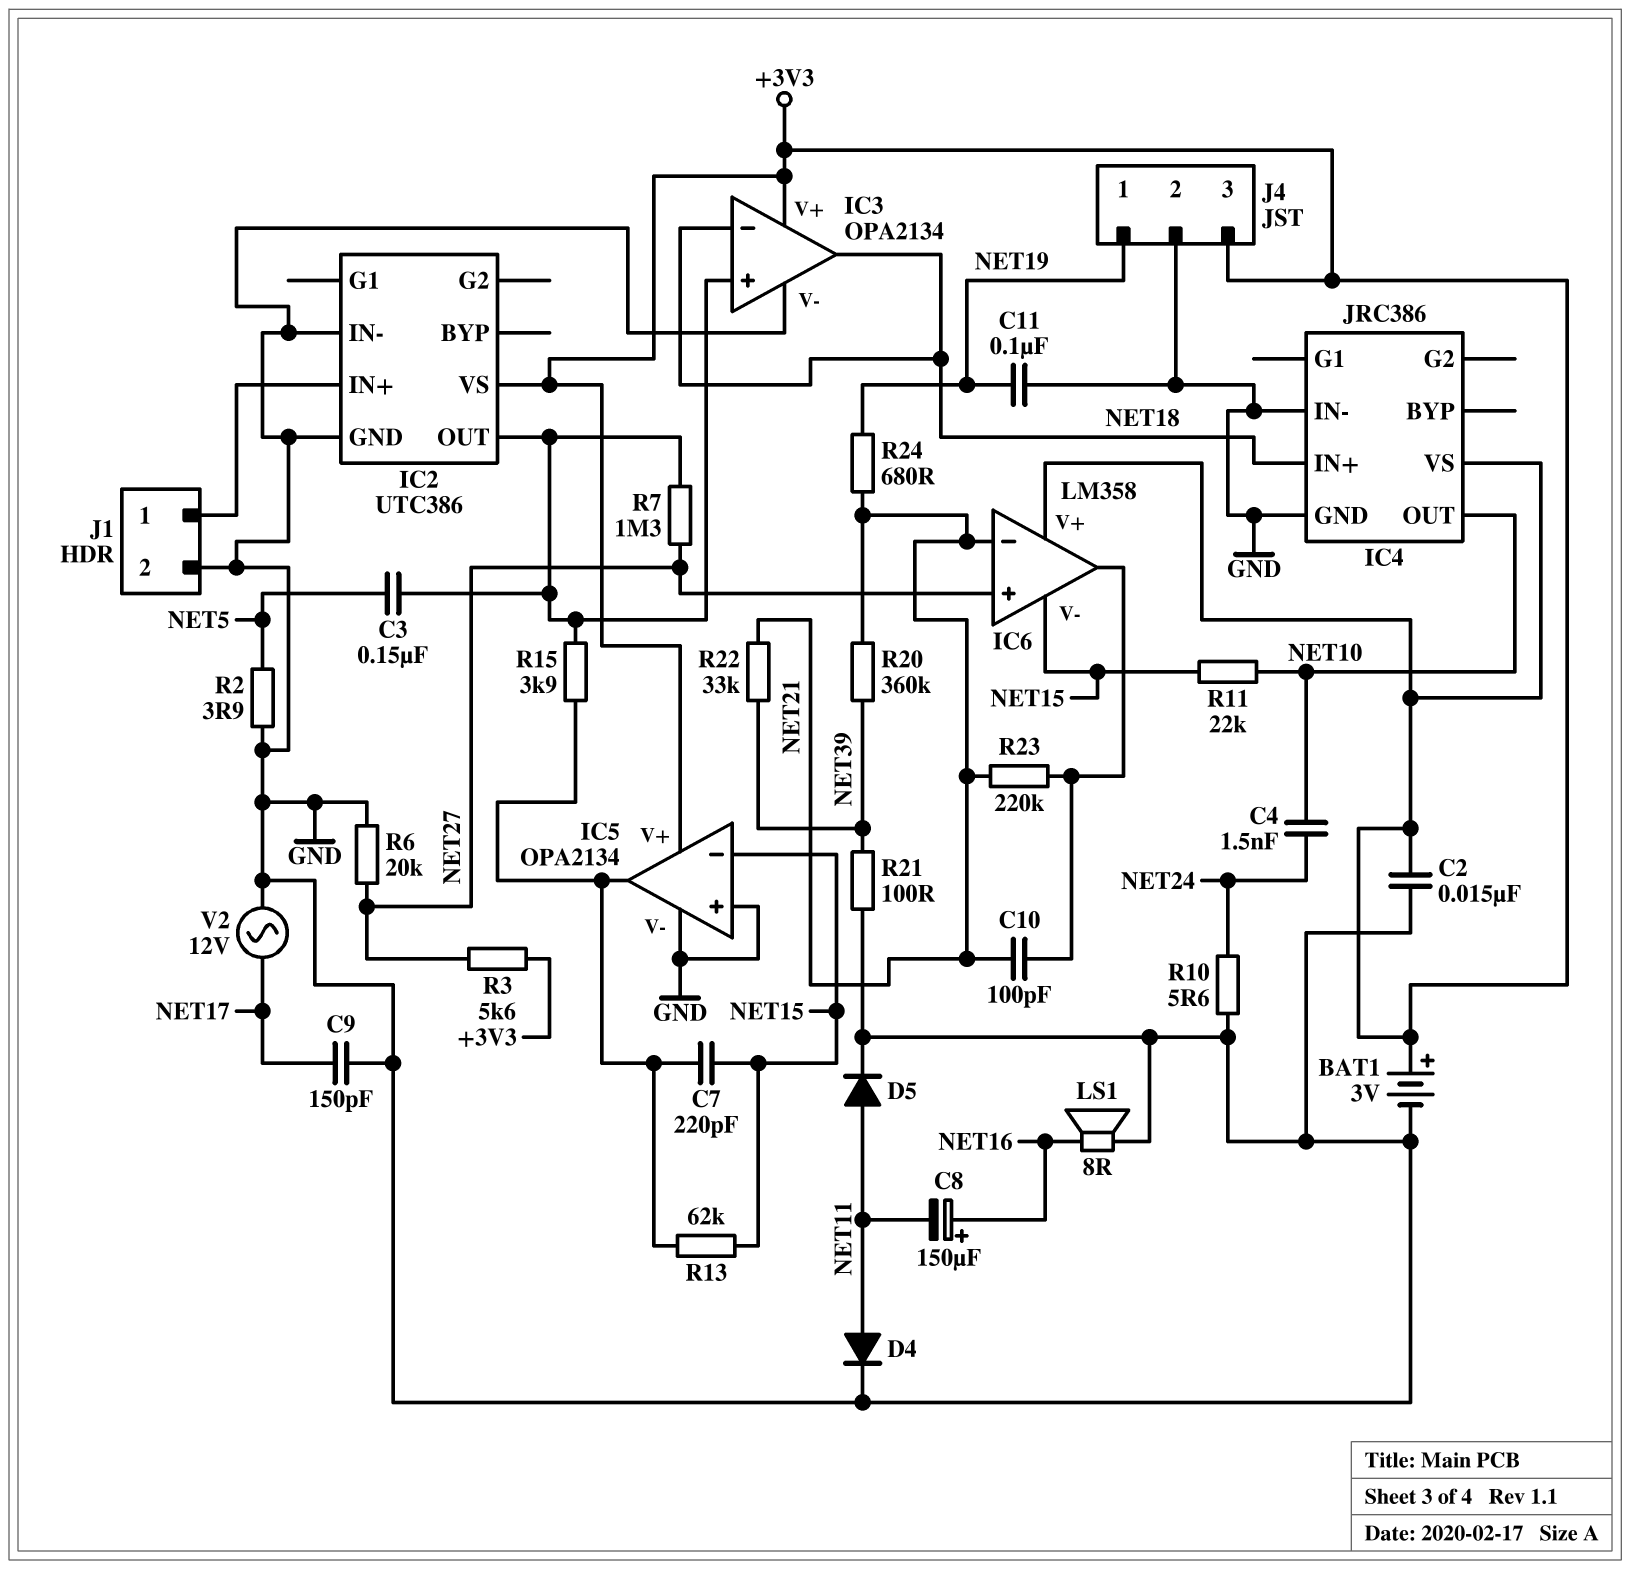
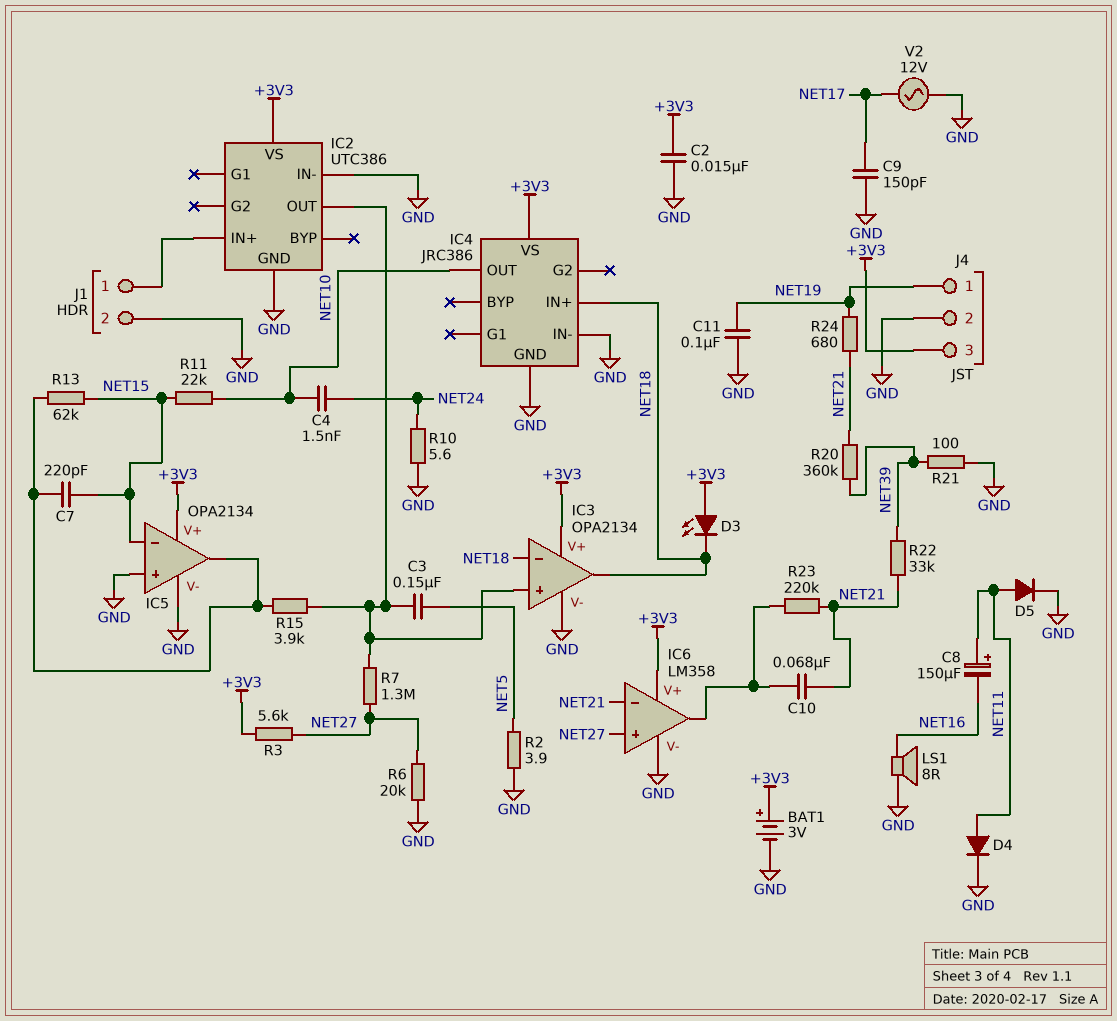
C8: 150uF (plus NET16, minus NET11) -> 150uF (plus NET11, minus NET16)
C10: 100pF (IC6/out, NET21) -> 68nF (IC6/out, NET21)
D3: none -> LED (A +3V3, K NET18)
IC6 pin V-: NET15 -> GND

